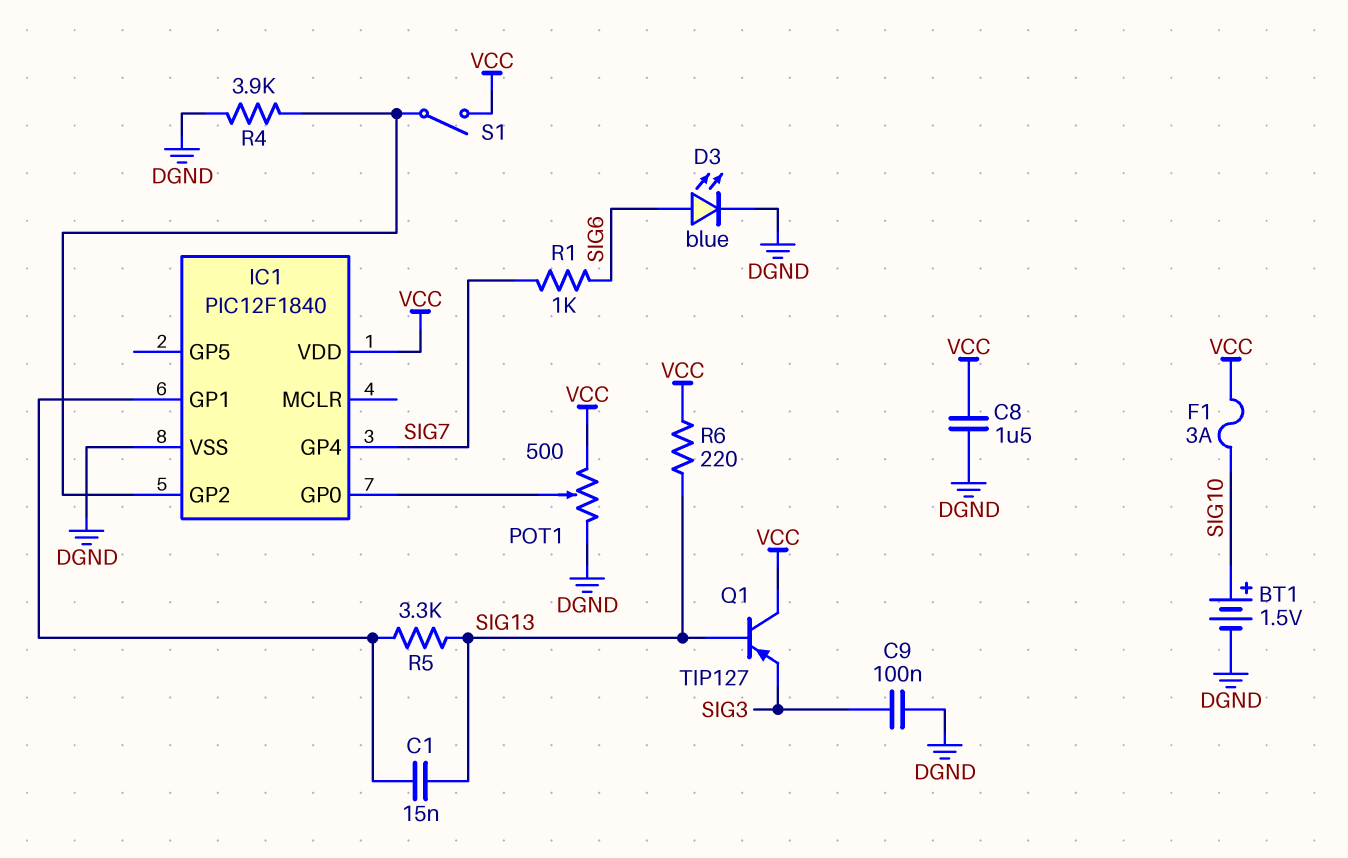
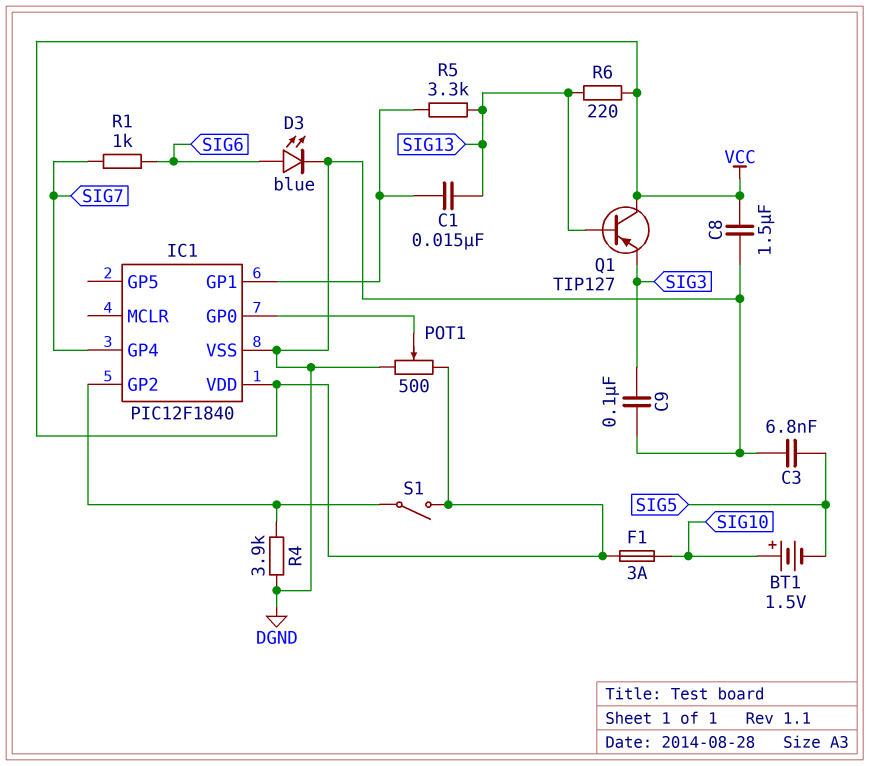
BT1: 1.5V (plus SIG10, minus DGND) -> 1.5V (plus SIG10, minus SIG5)
C3: none -> 6.8nF (DGND, SIG5)

